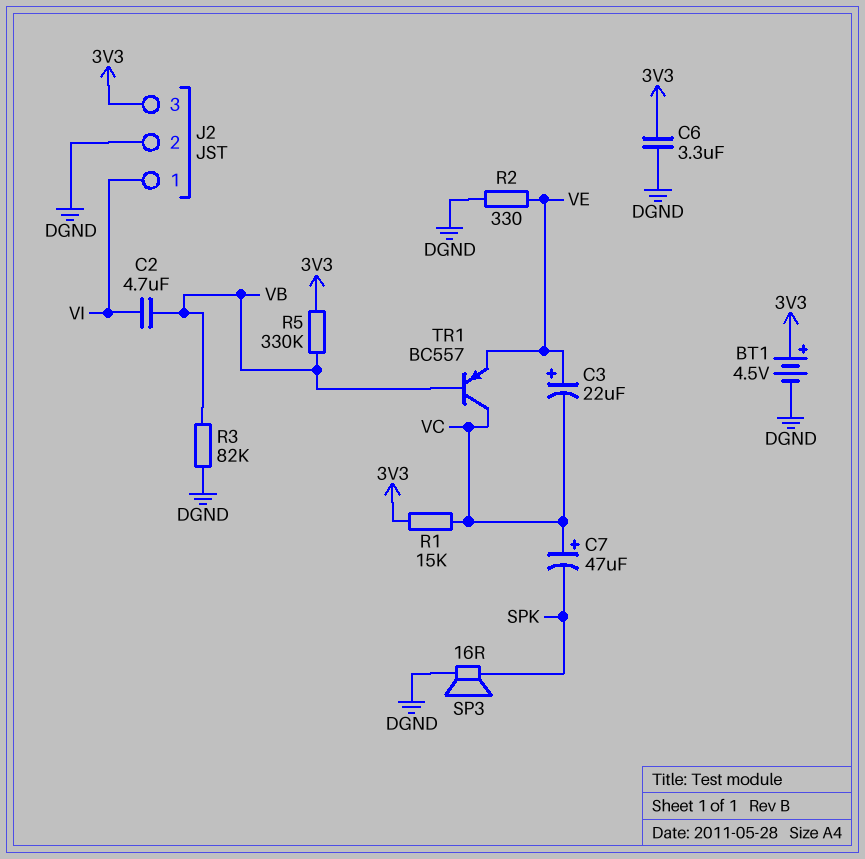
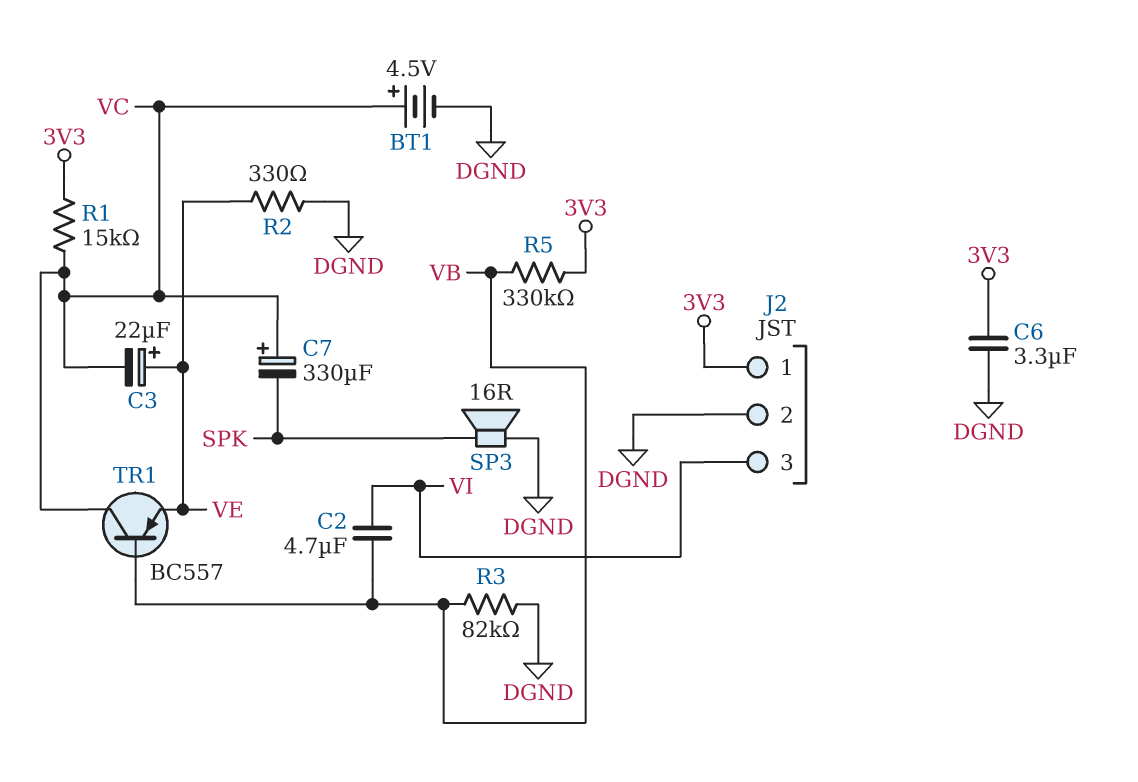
BT1: 4.5V (plus 3V3, minus DGND) -> 4.5V (plus VC, minus DGND)
C7: 47uF (plus VC, minus SPK) -> 330uF (plus VC, minus SPK)
J2 pin 1: VI -> 3V3
J2 pin 3: 3V3 -> VI

